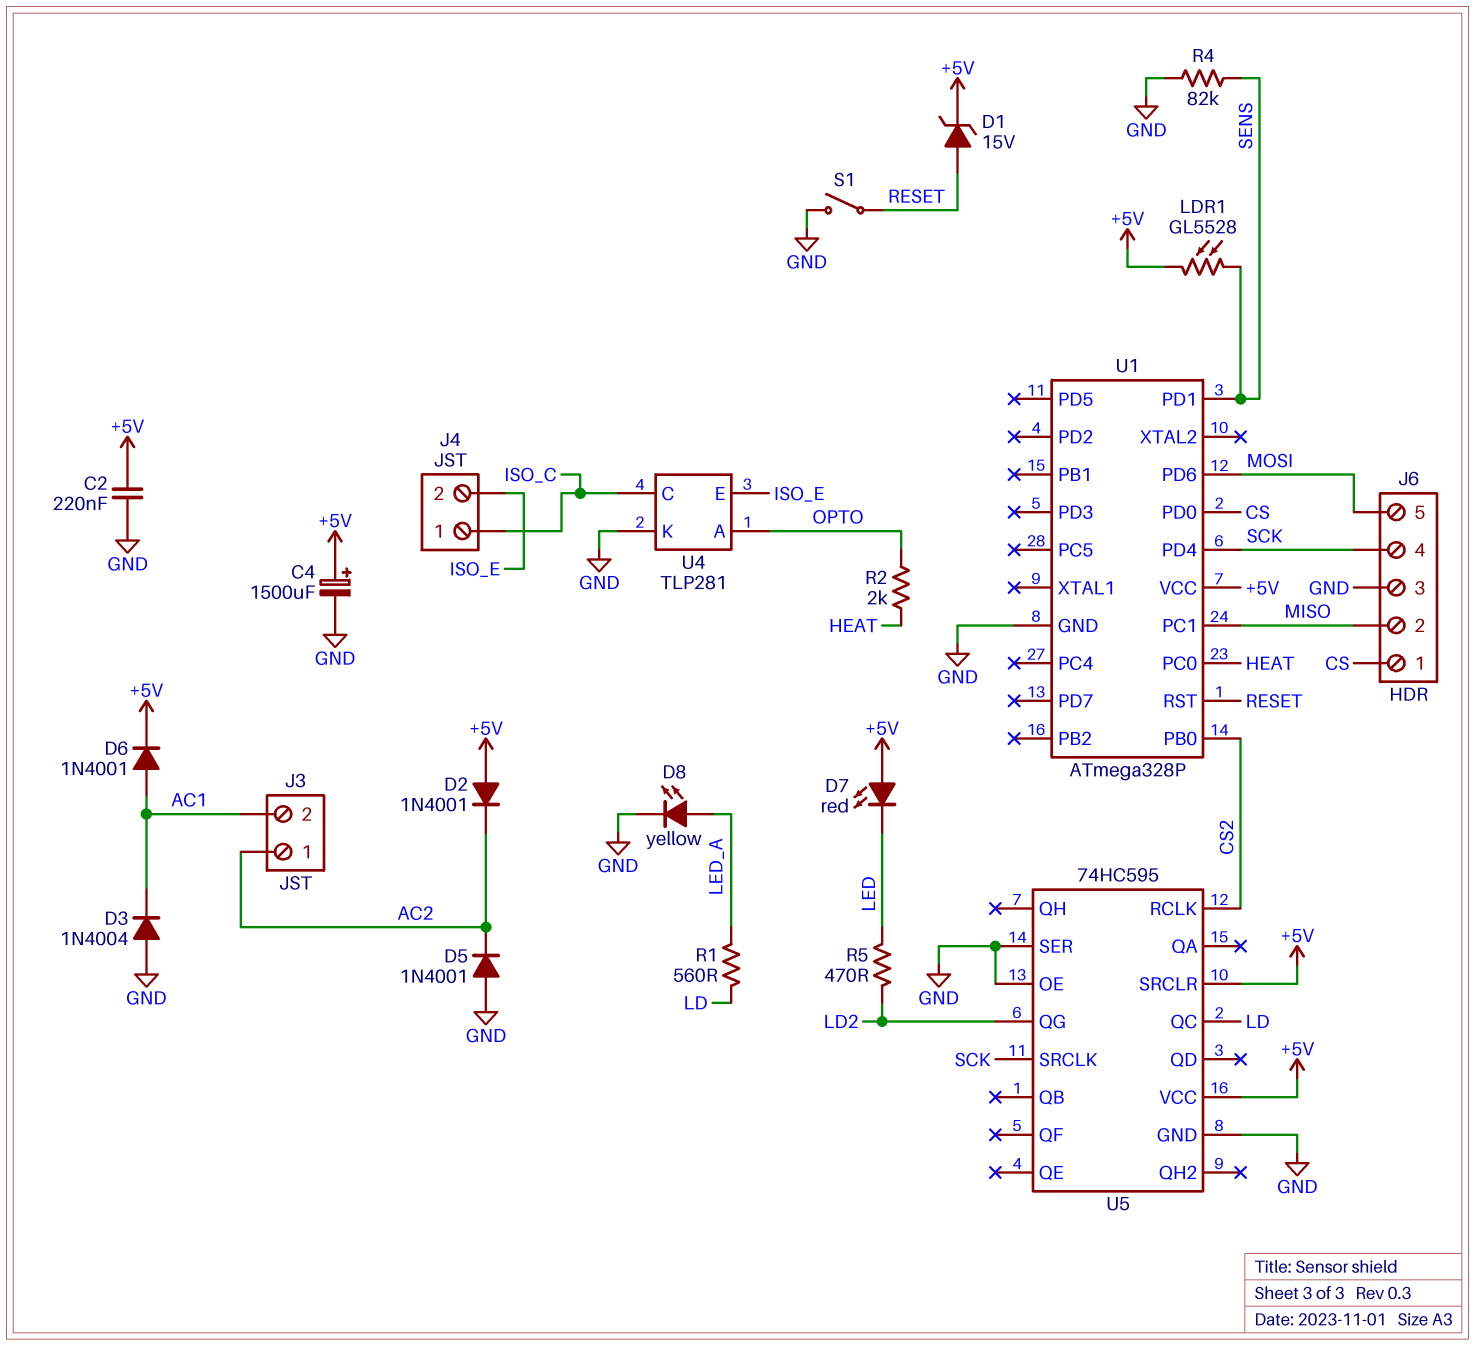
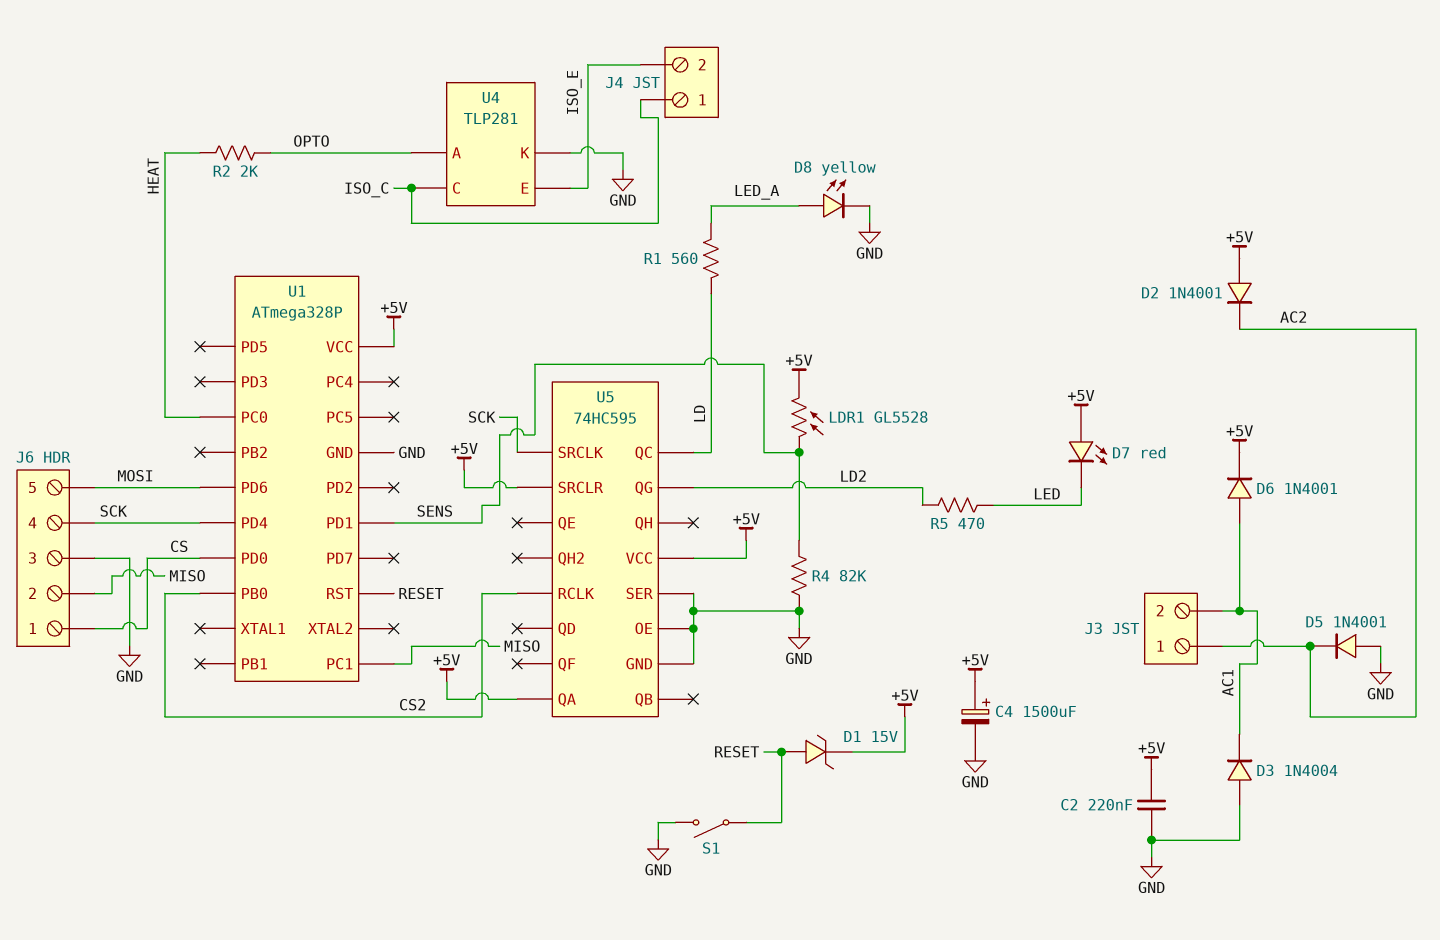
U5 pin QA: none -> +5V

